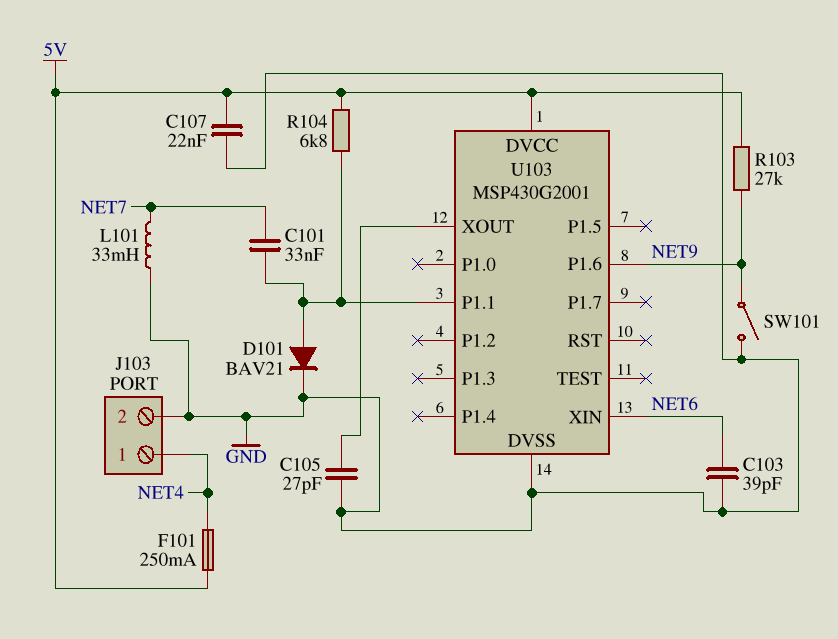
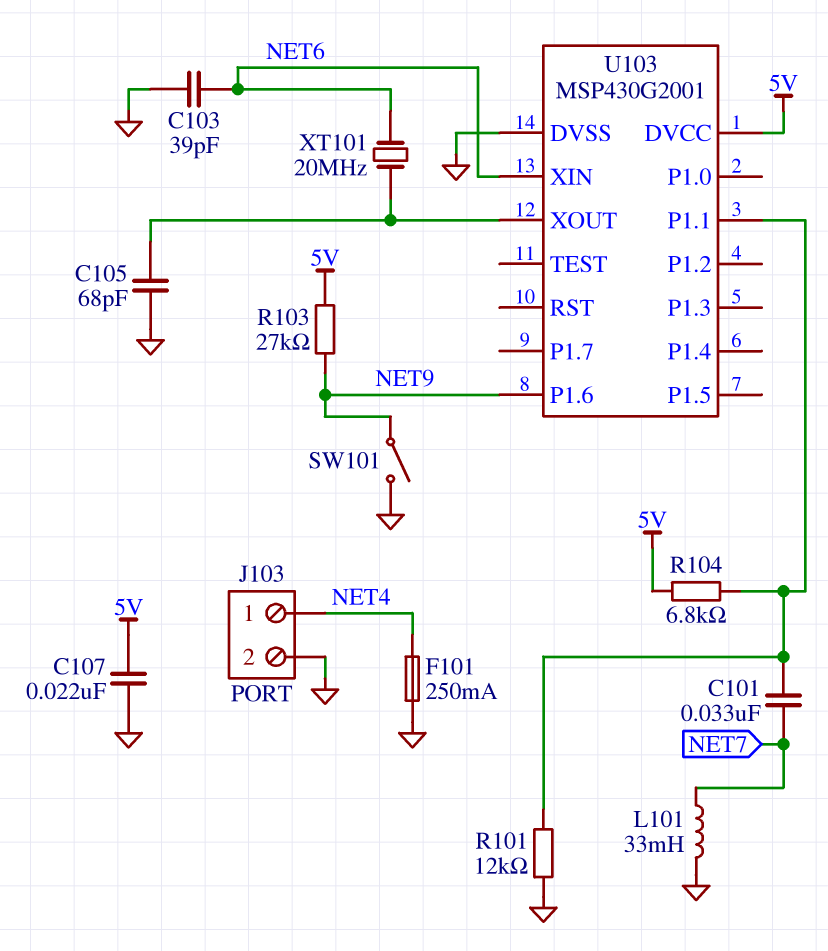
C105: 27pF (GND, U103/XOUT) -> 68pF (GND, U103/XOUT)
D101: diode BAV21 (A U103/P1.1, K GND) -> none
F101: 250mA (5V, NET4) -> 250mA (GND, NET4)
R101: none -> 12k (GND, U103/P1.1)
XT101: none -> 20MHz (NET6, U103/XOUT)

